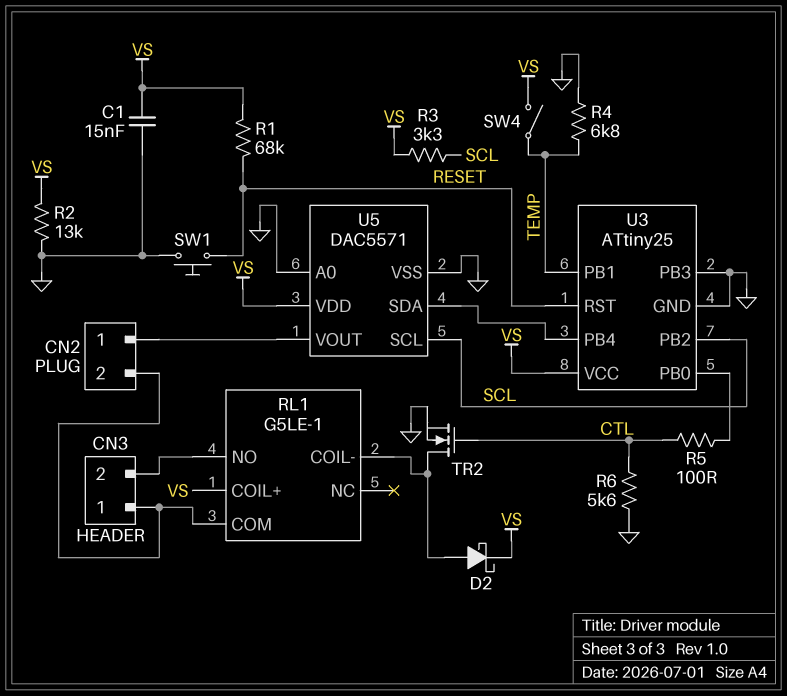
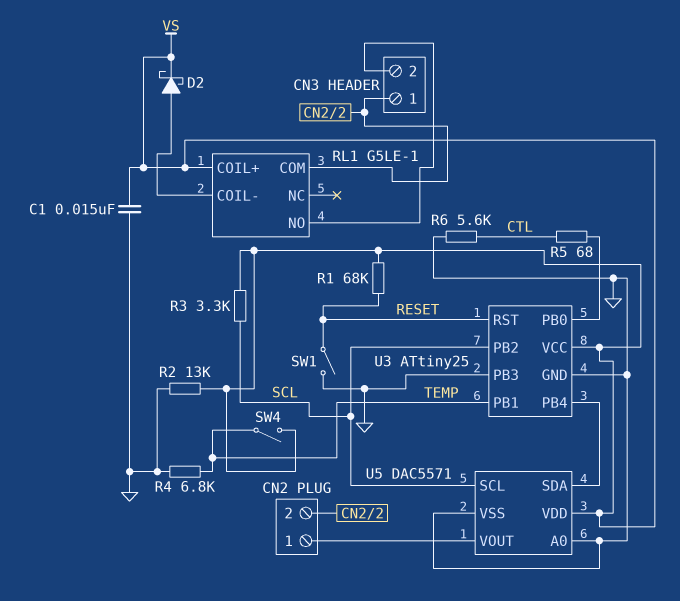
R5: 100 (CTL, U3/PB0) -> 68 (CTL, U3/PB0)
SW1: button (GND, RESET) -> switch (GND, RESET)
TR2: NMOS (G CTL, D RL1/COIL-, S GND) -> none

